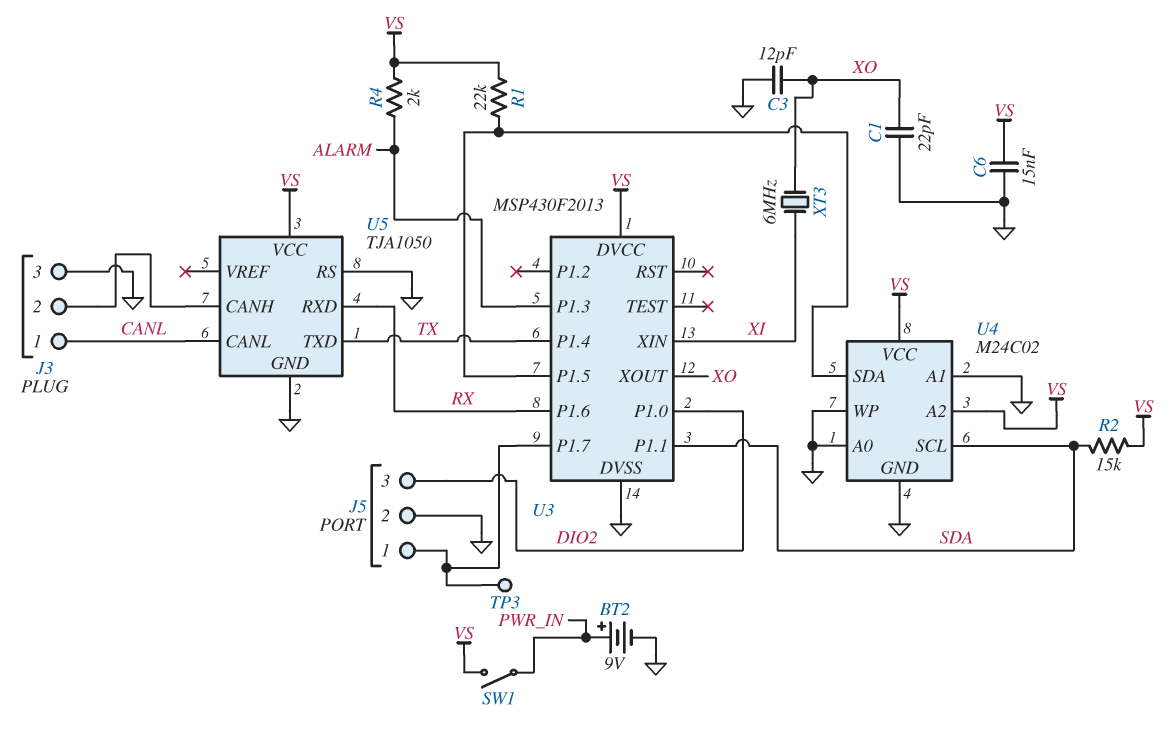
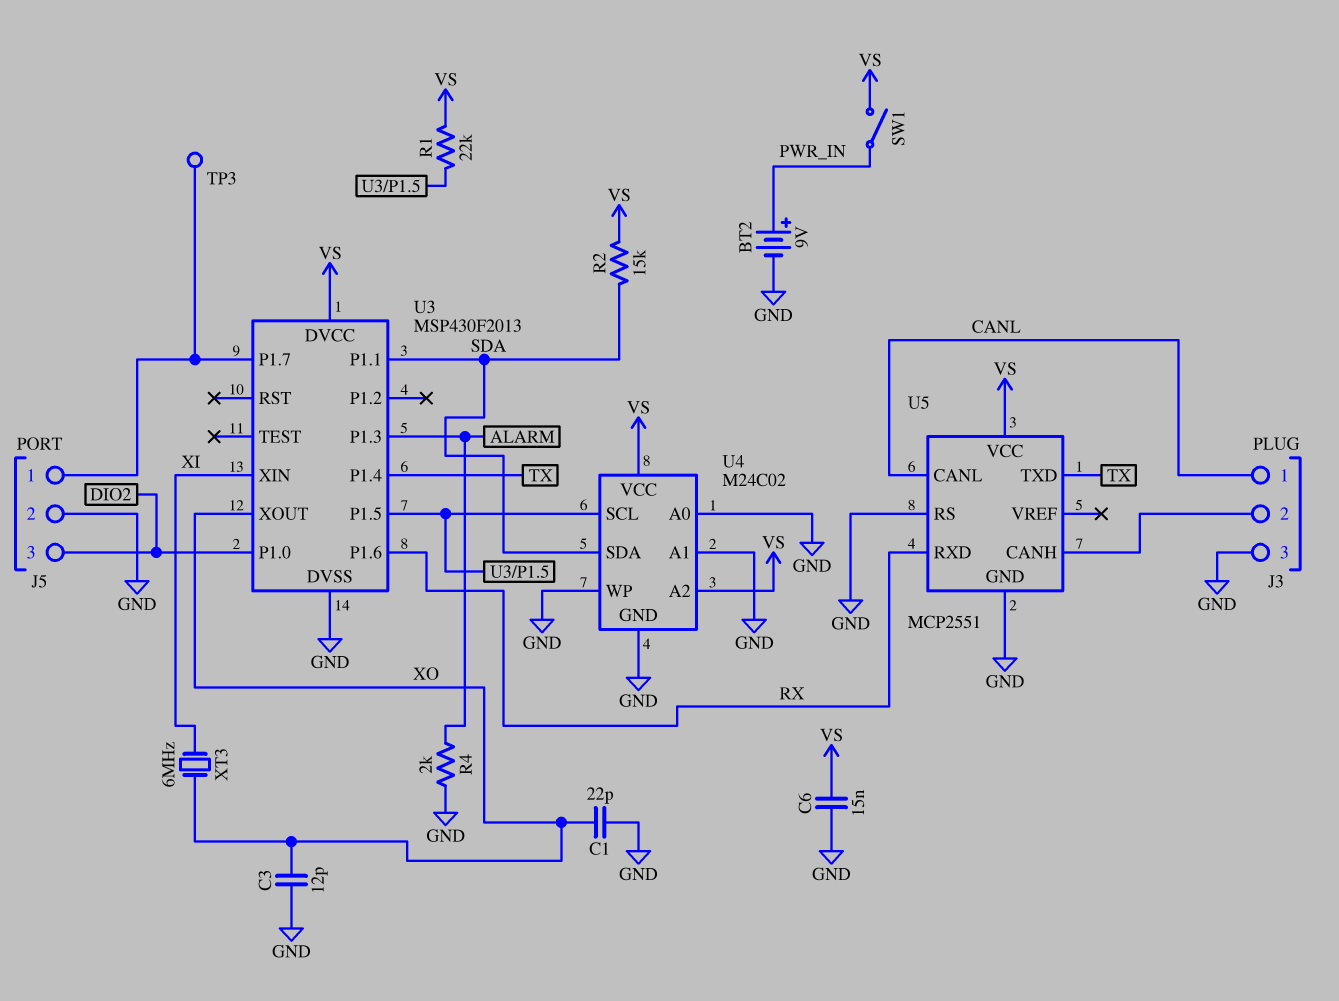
R4: 2k (ALARM, VS) -> 2k (ALARM, GND)
U4 pin SCL: SDA -> U3/P1.5
U4 pin SDA: U3/P1.5 -> SDA
U5: TJA1050 -> MCP2551

